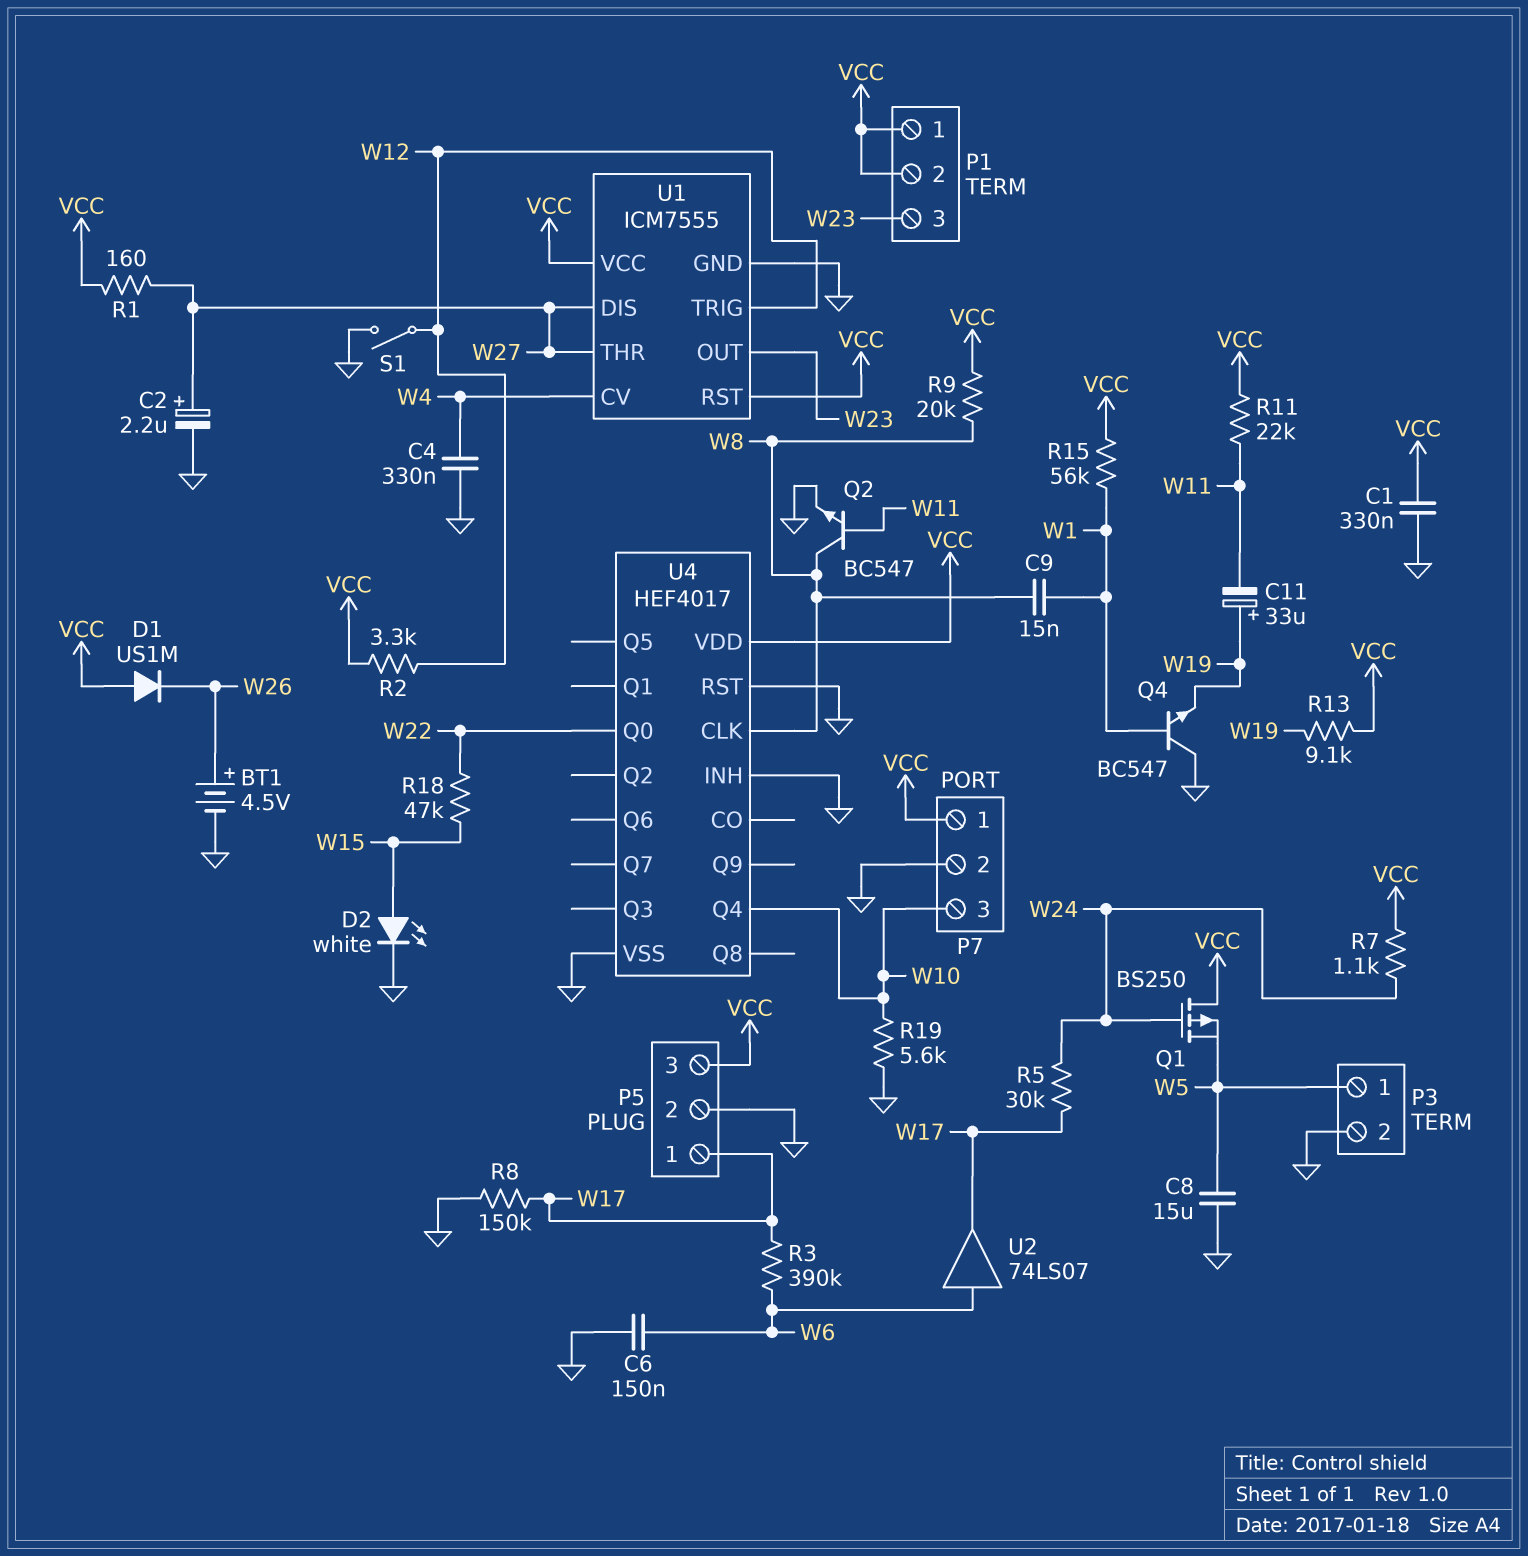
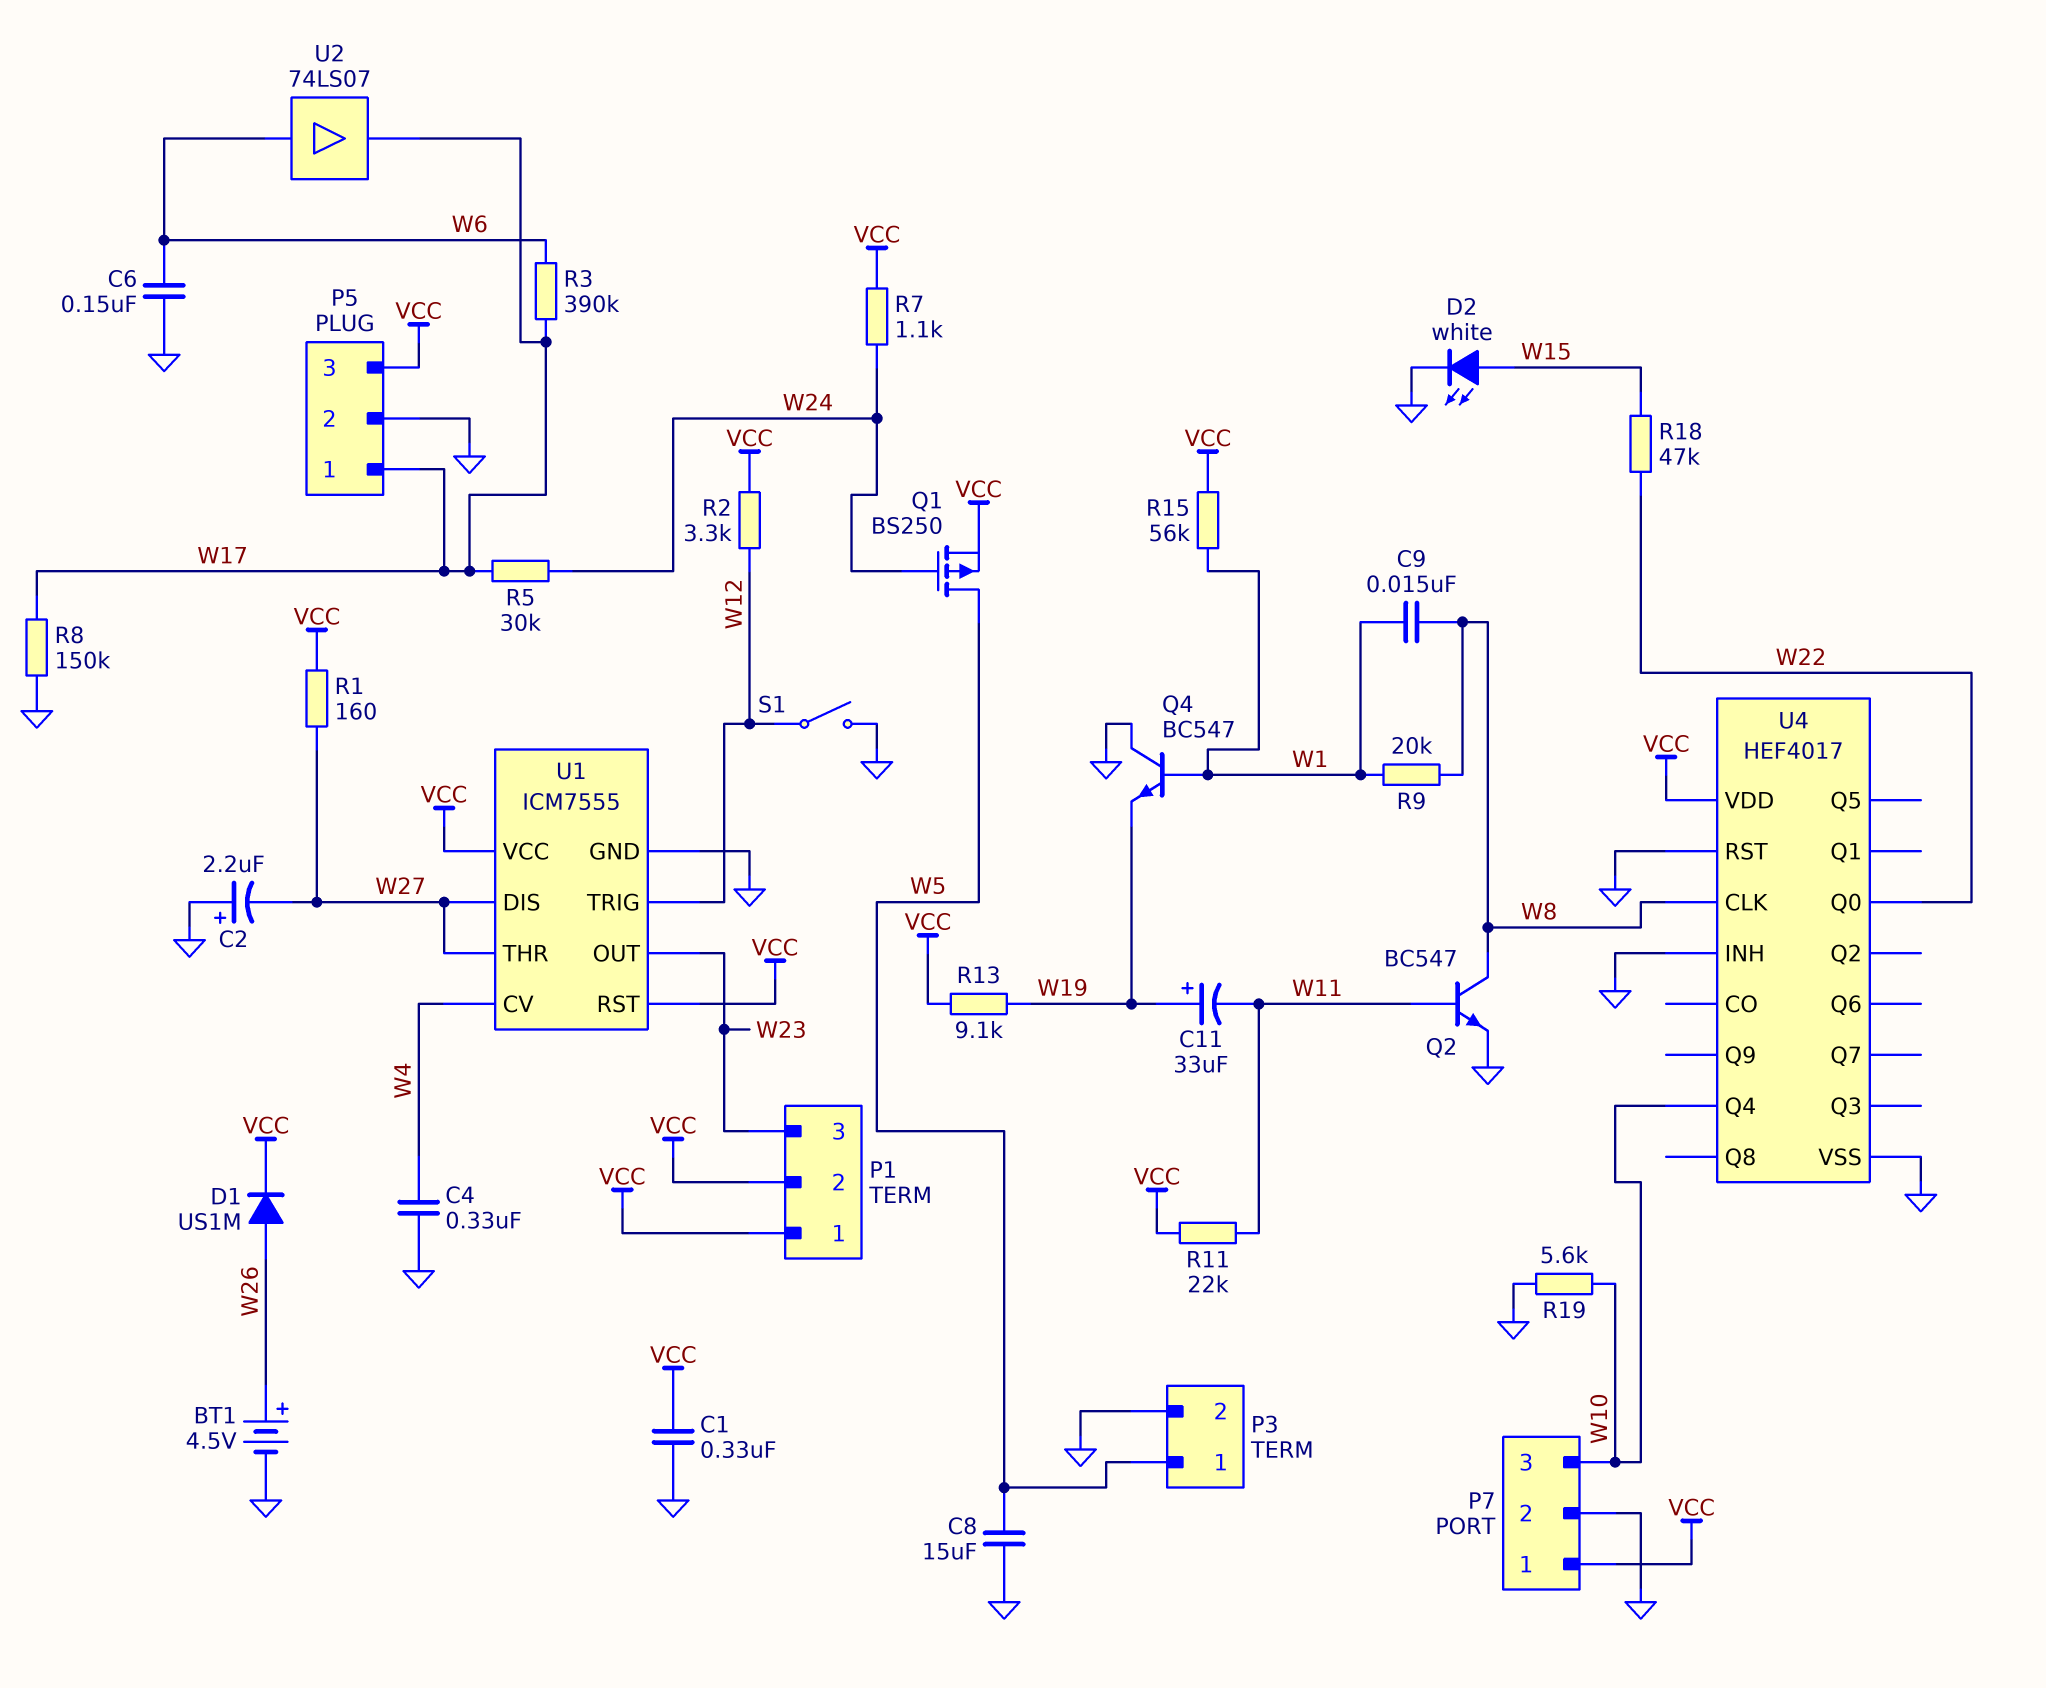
C2: 2.2uF (plus W27, minus GND) -> 2.2uF (plus GND, minus W27)
D1: diode US1M (A VCC, K W26) -> diode US1M (A W26, K VCC)
Q1: PMOS BS250 (G W24, D VCC, S W5) -> PMOS BS250 (G W24, D W5, S VCC)
R9: 20k (VCC, W8) -> 20k (W1, W8)

